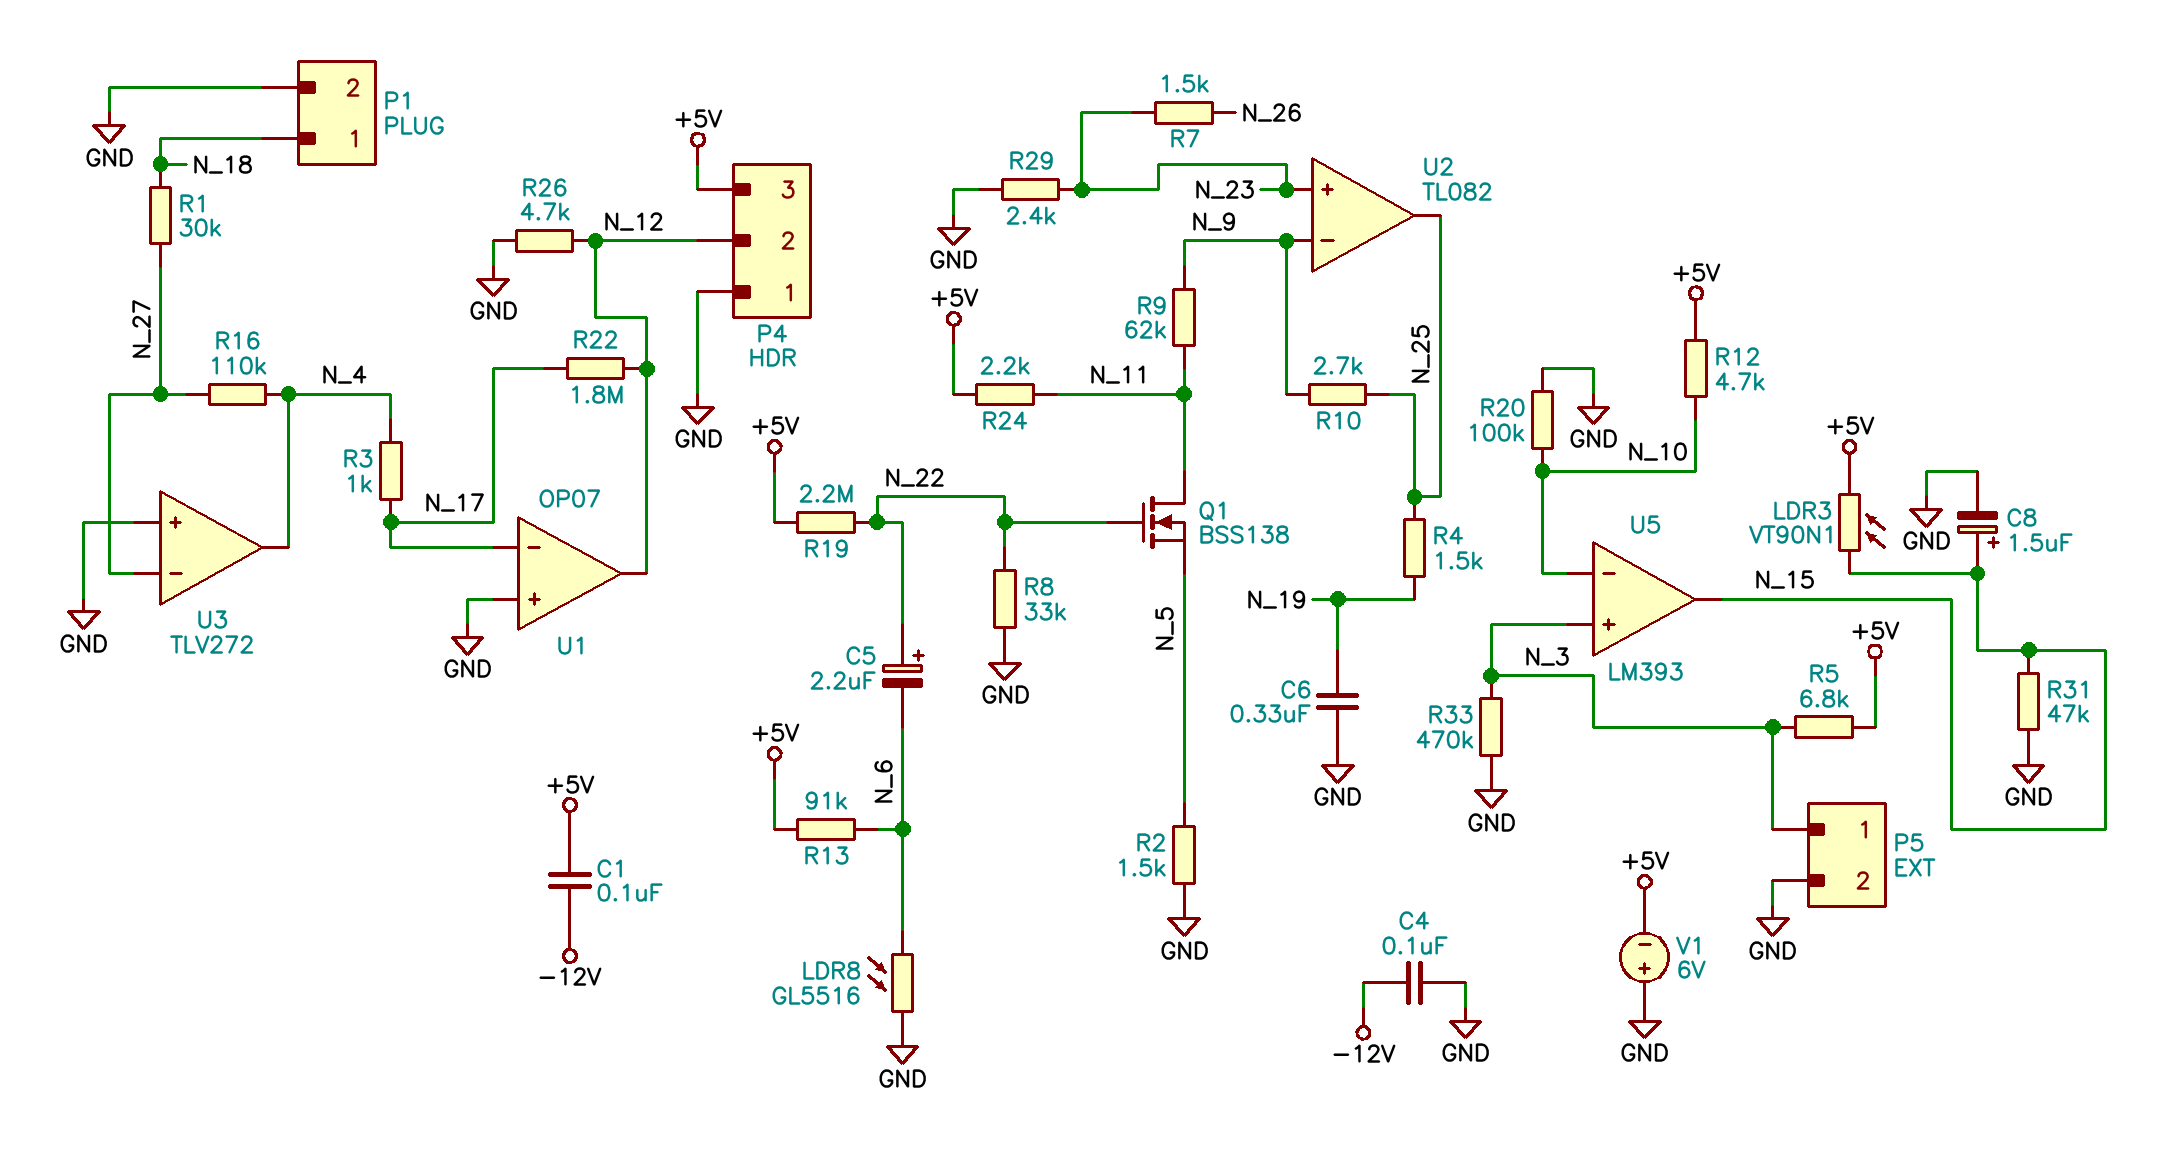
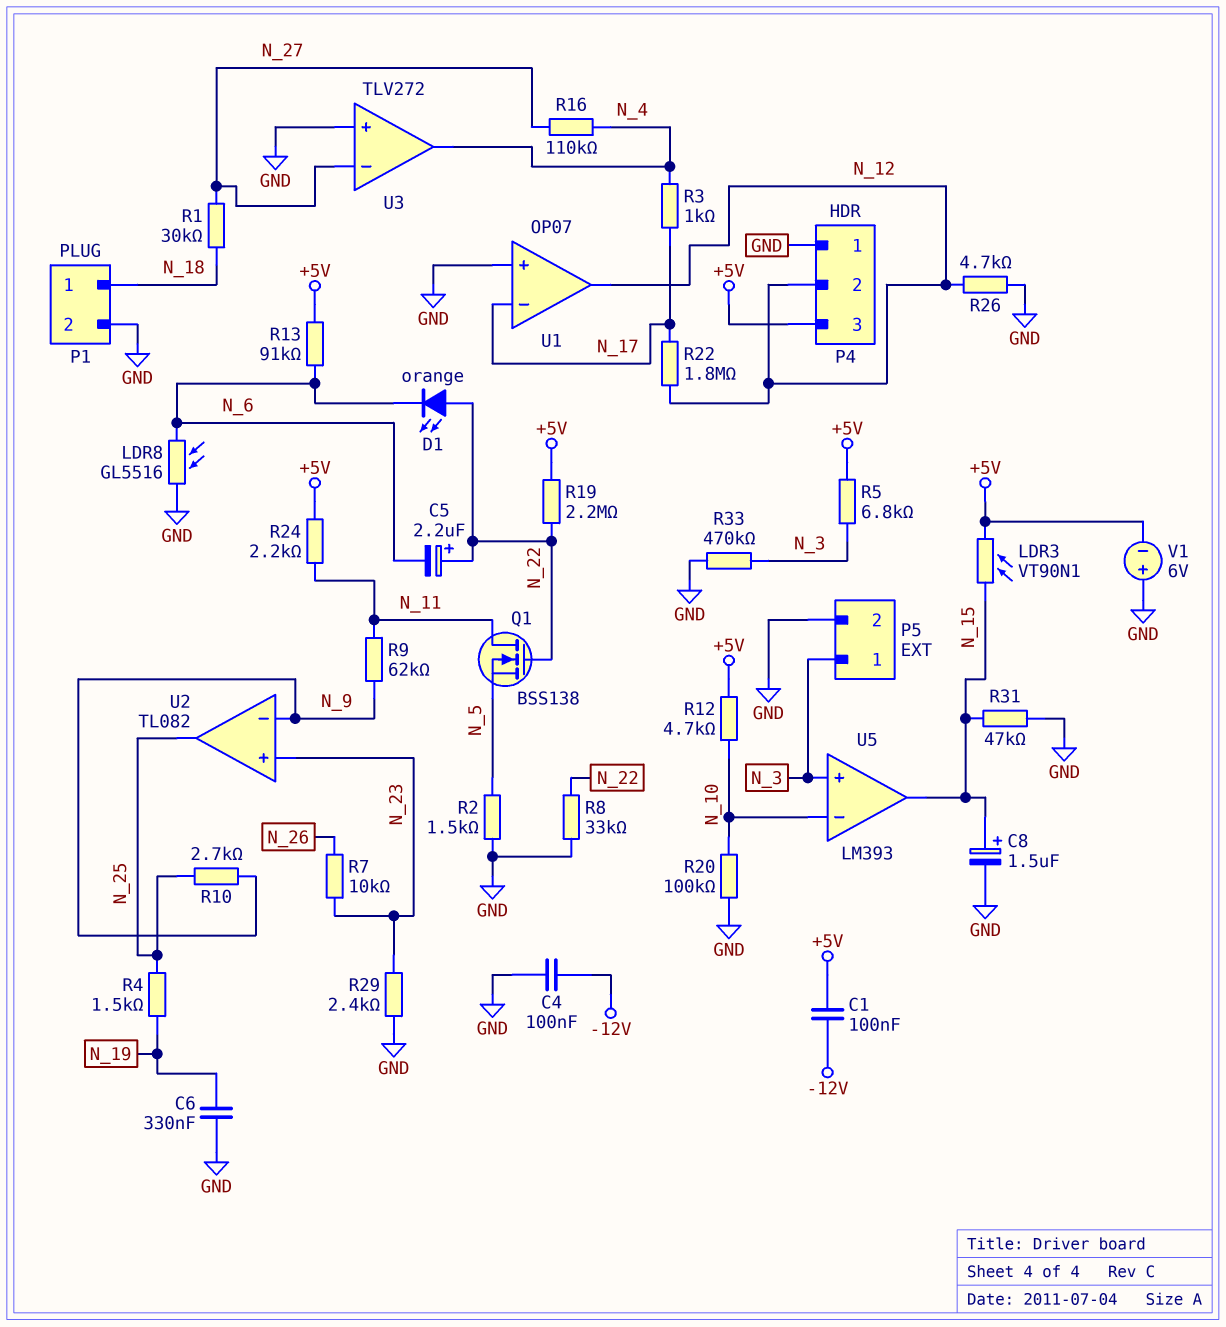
D1: none -> LED orange (A N_22, K N_6)
R7: 1.5k (N_23, N_26) -> 10k (N_23, N_26)

